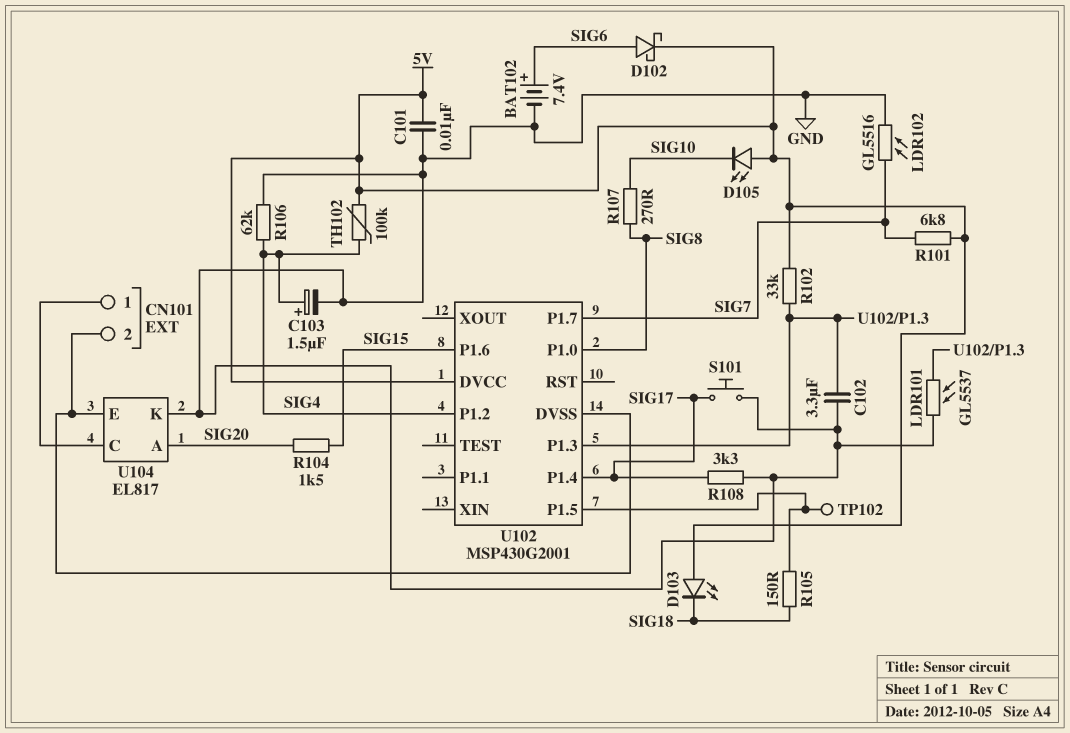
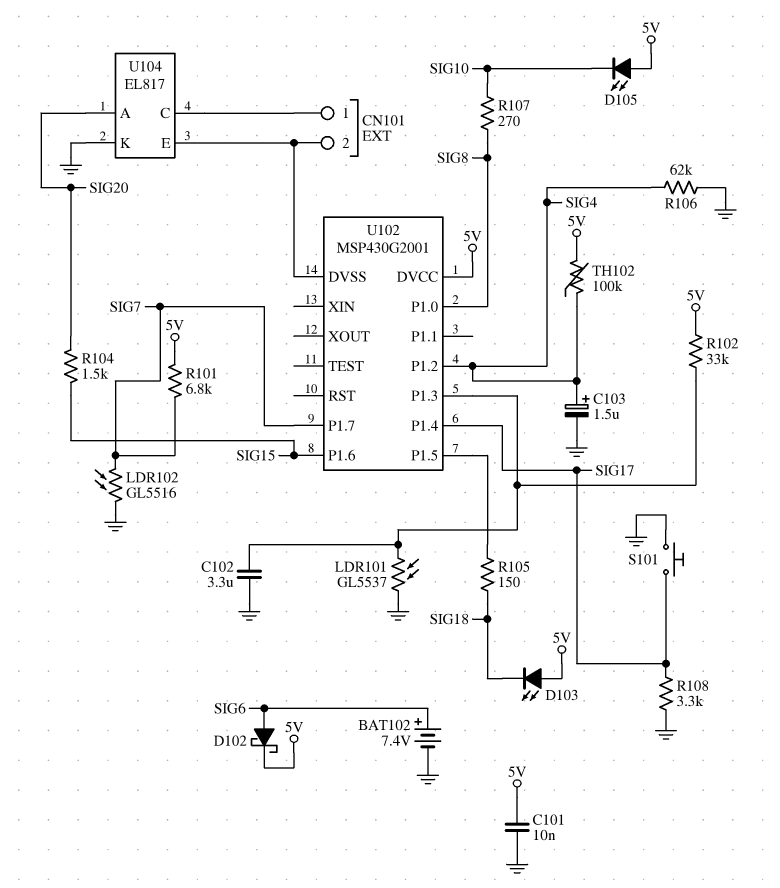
TP102: test point (U102/P1.5) -> none

